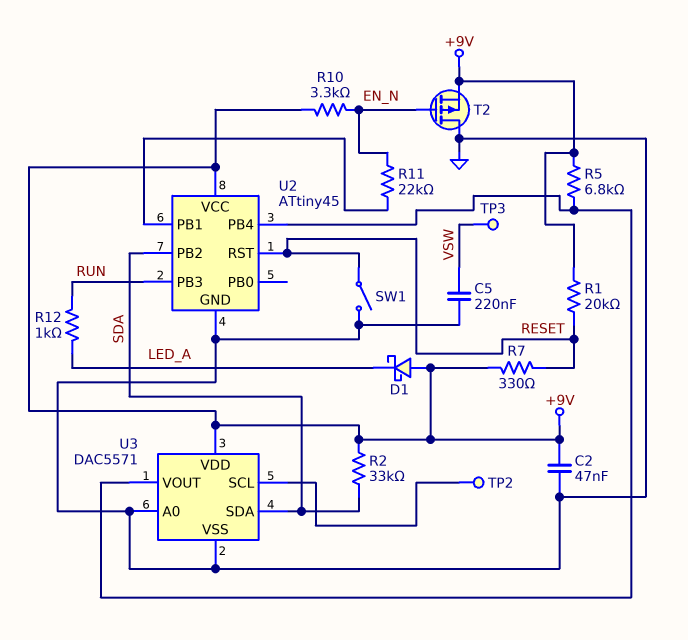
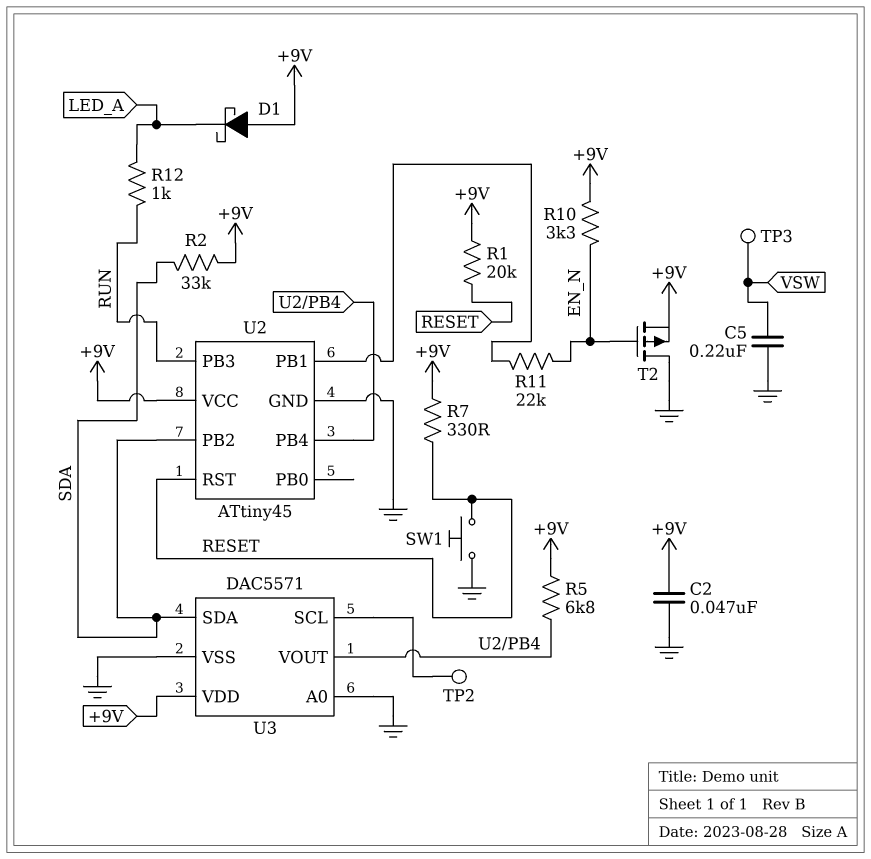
SW1: switch (GND, RESET) -> button (GND, RESET)

